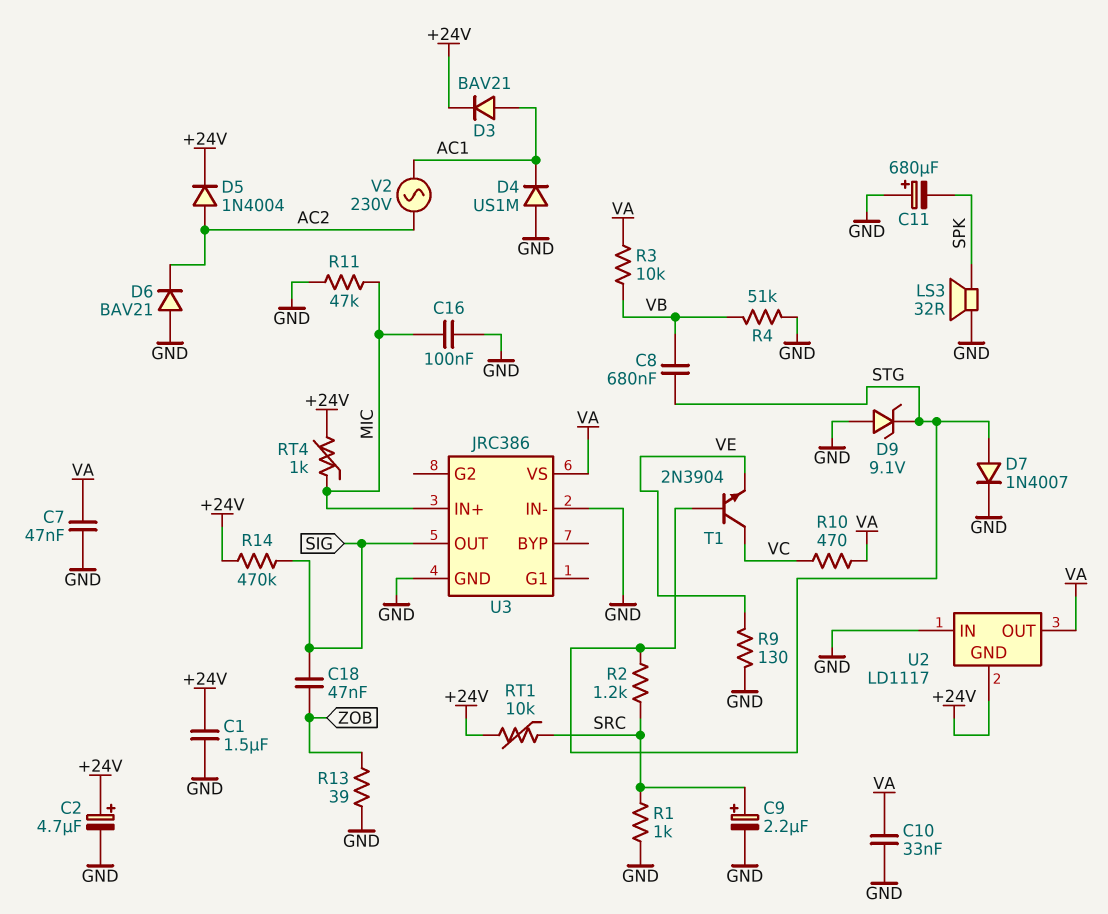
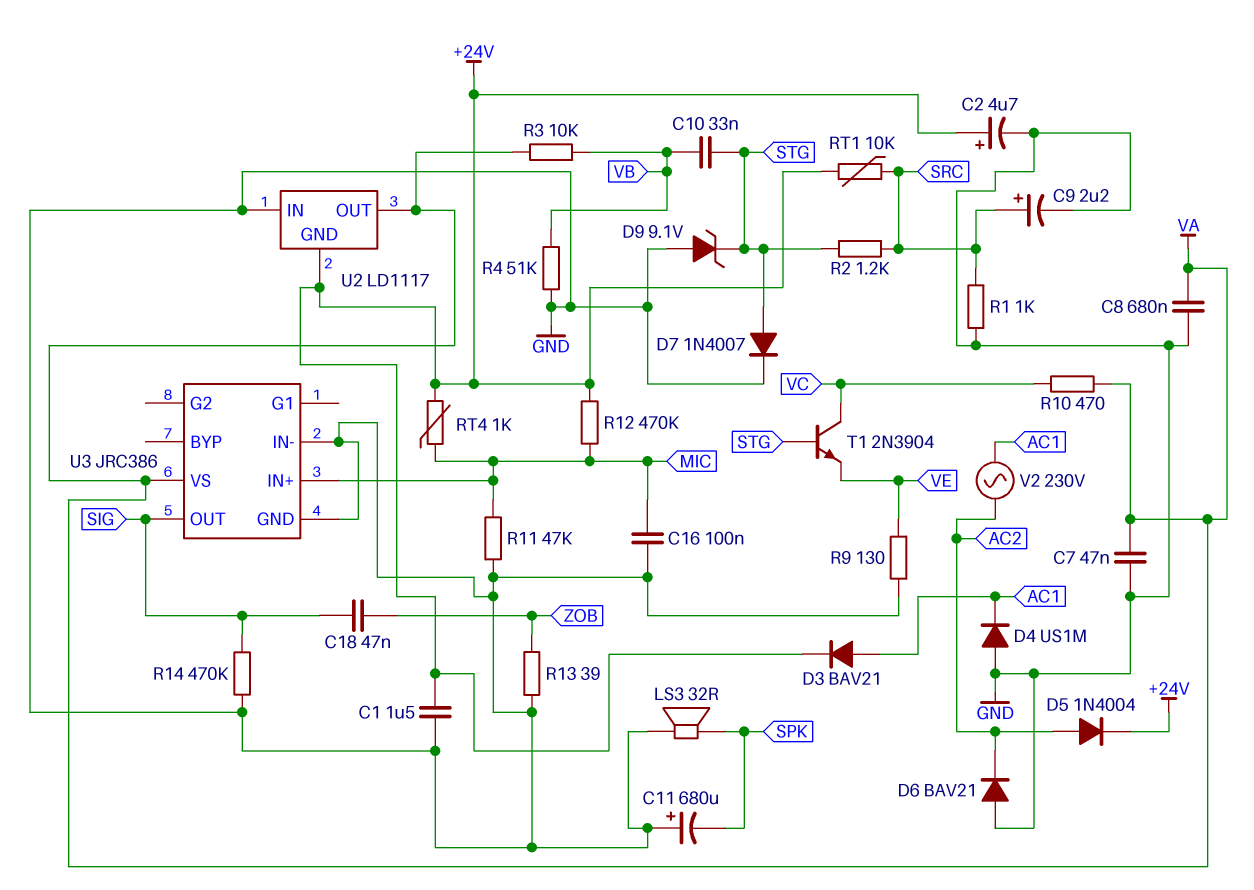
C8: 680nF (STG, VB) -> 680nF (GND, VA)
C10: 33nF (GND, VA) -> 33nF (STG, VB)
R12: none -> 470k (+24V, MIC)
R14: 470k (+24V, SIG) -> 470k (GND, SIG)

